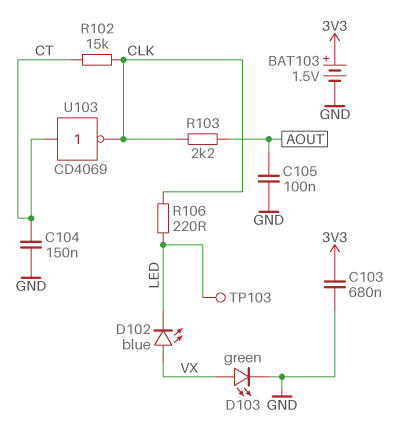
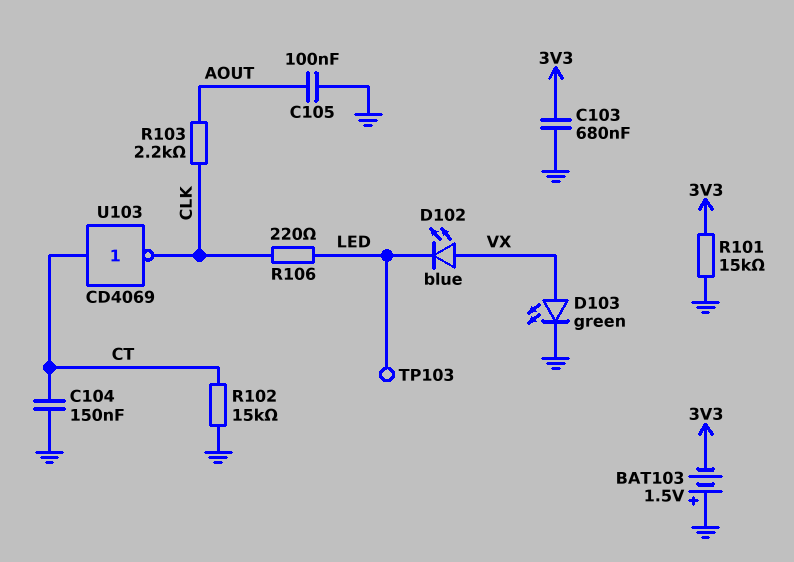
BAT103: 1.5V (plus 3V3, minus GND) -> 1.5V (plus GND, minus 3V3)
R101: none -> 15k (3V3, GND)
R102: 15k (CLK, CT) -> 15k (CT, GND)

